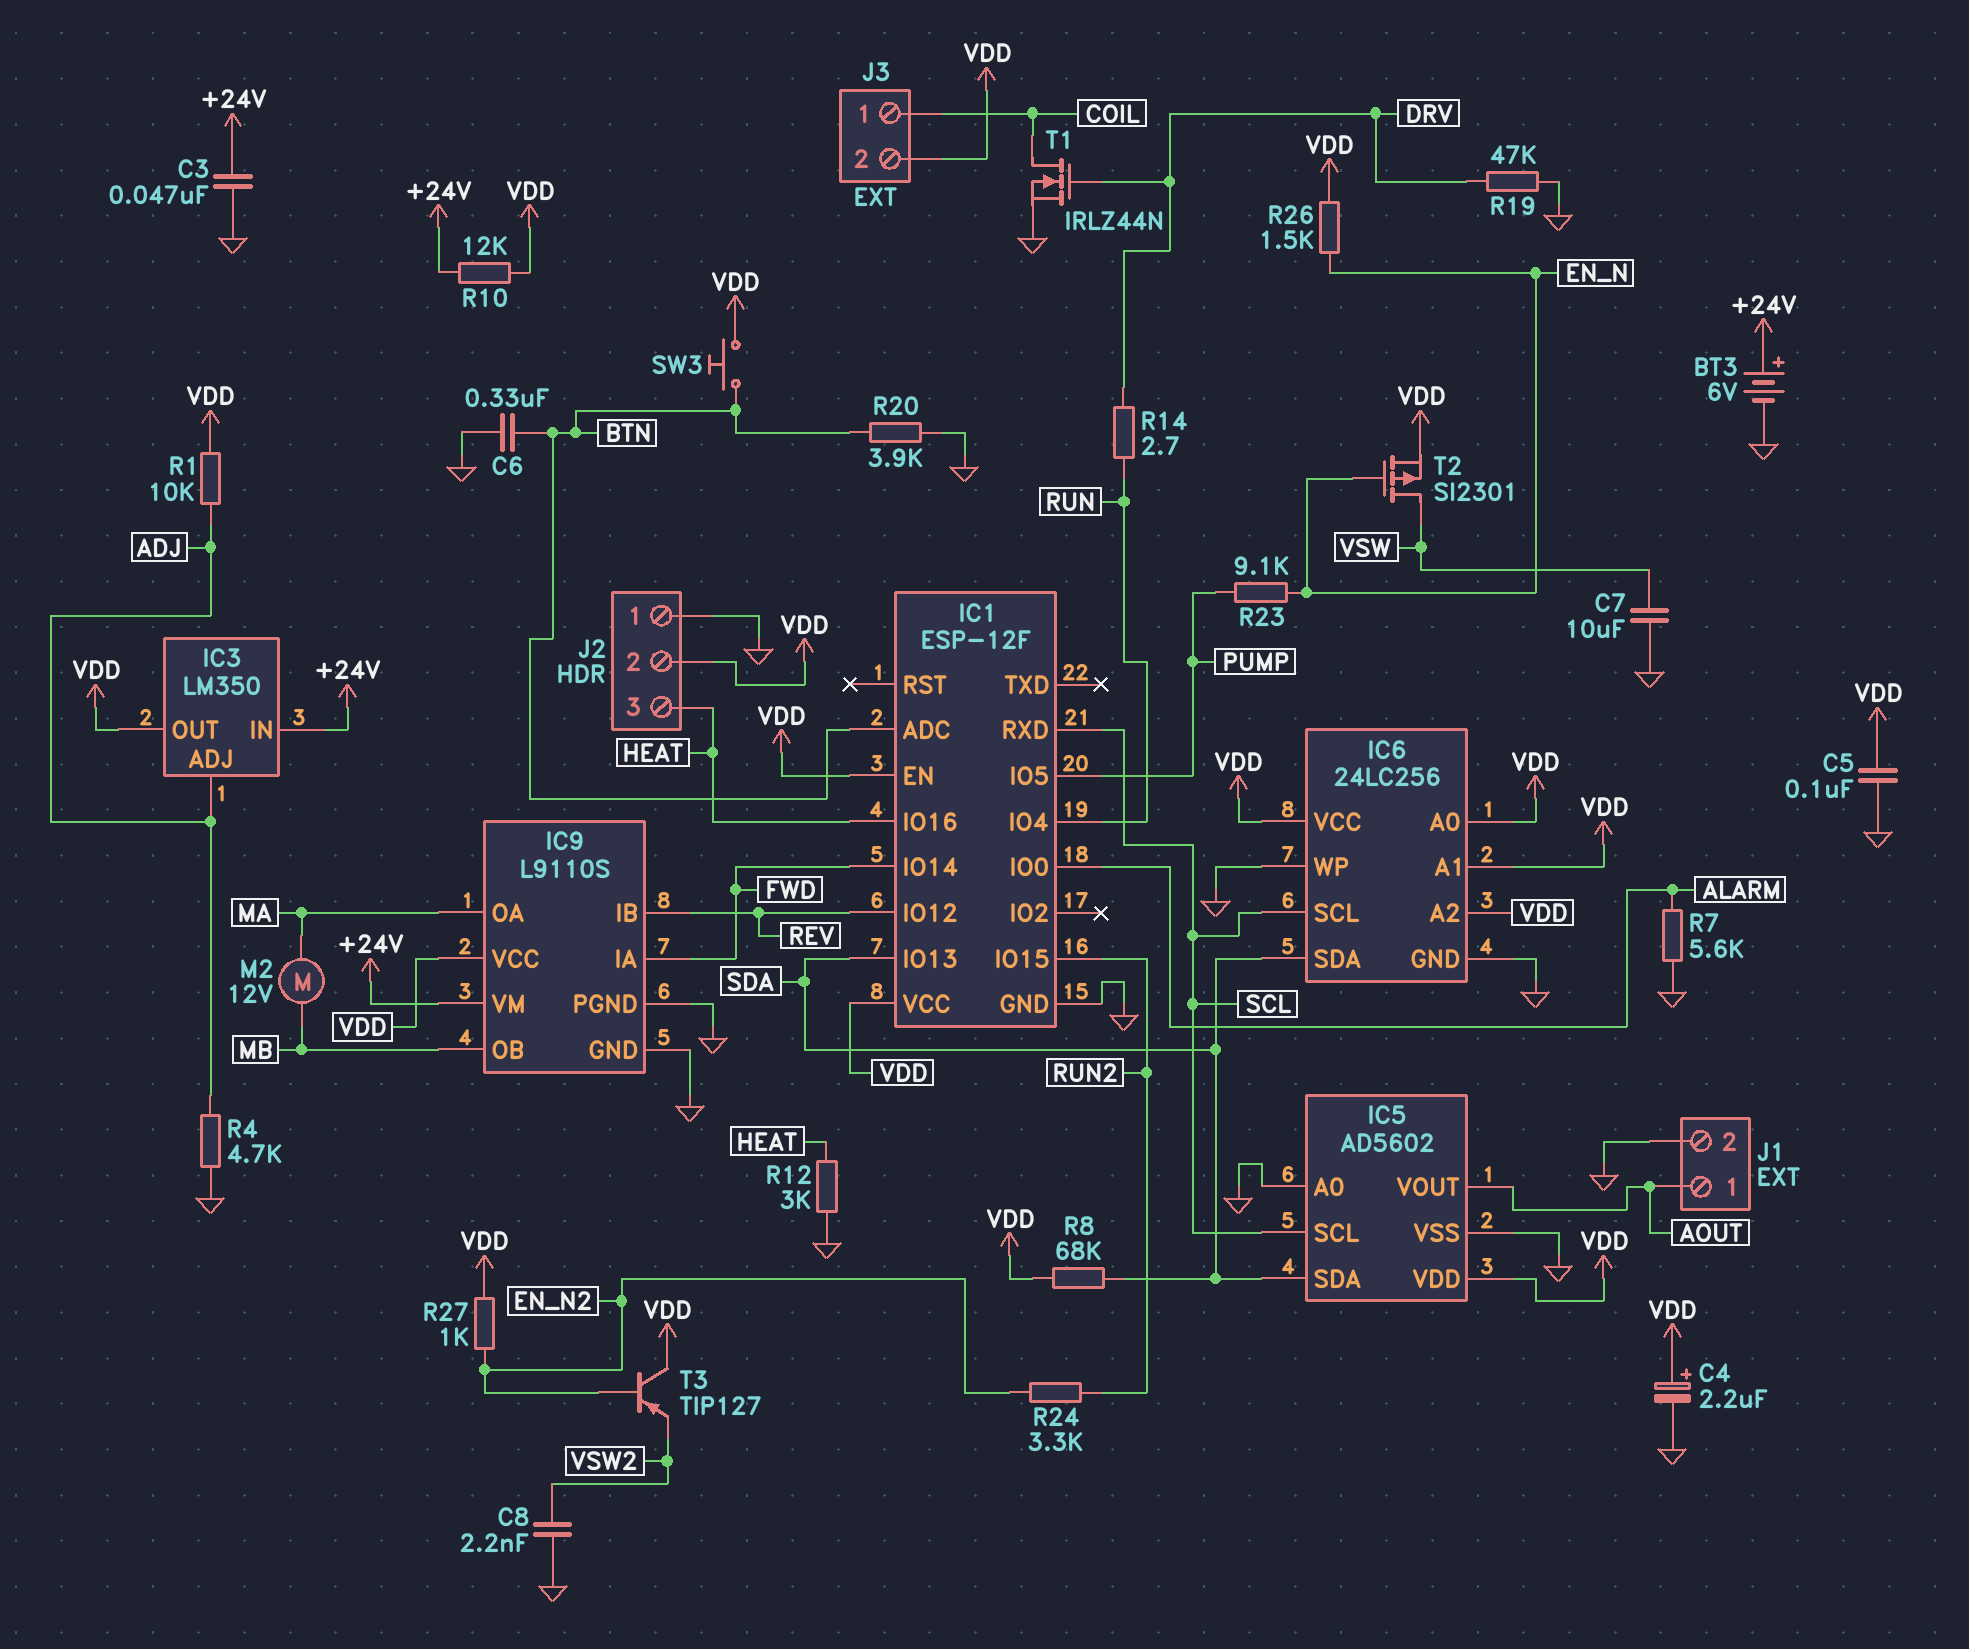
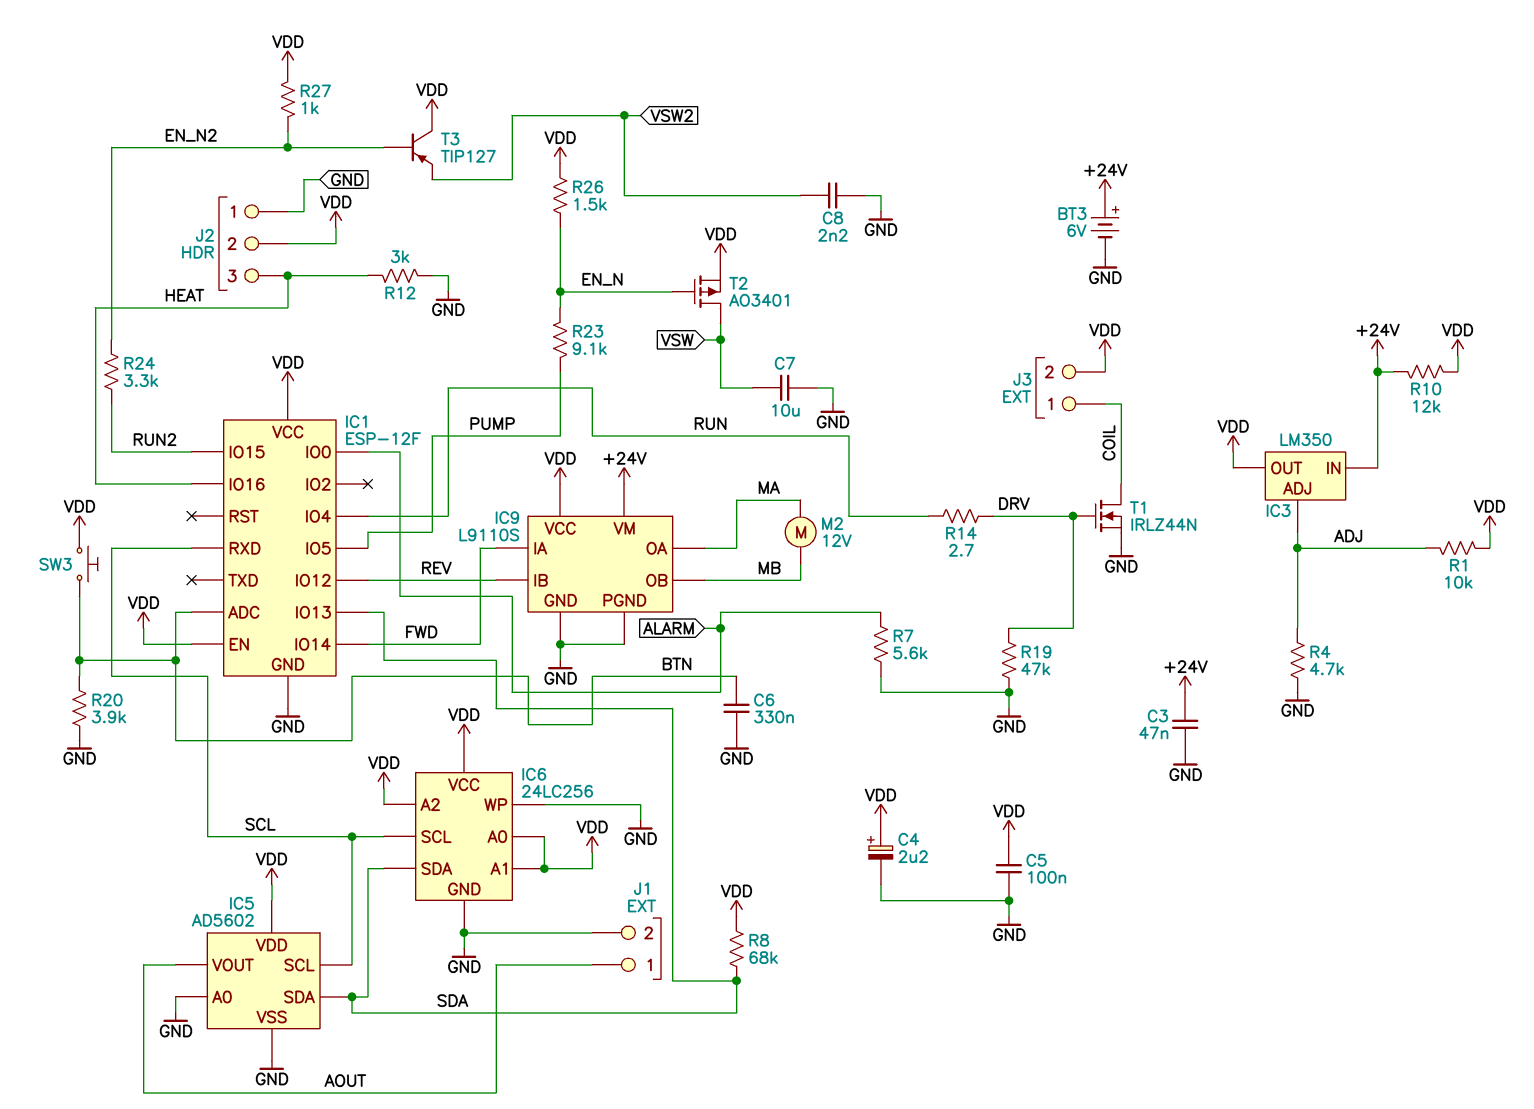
T2: PMOS SI2301 (G EN_N, D VSW, S VDD) -> PMOS AO3401 (G EN_N, D VSW, S VDD)

